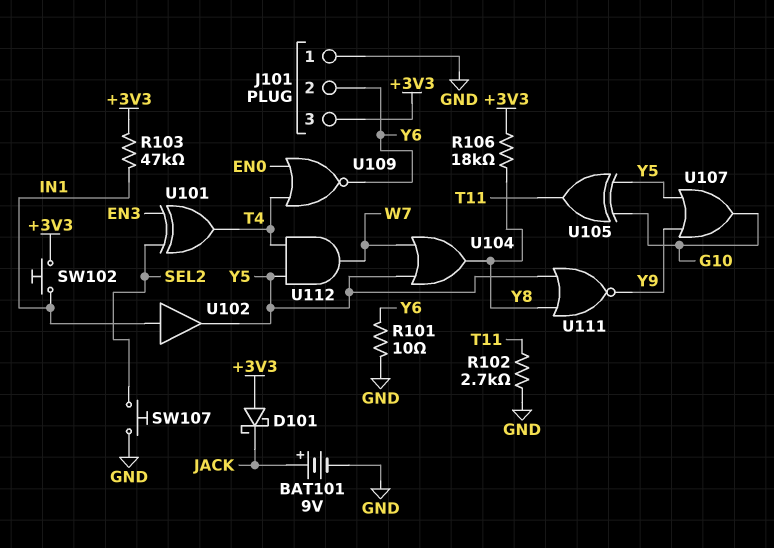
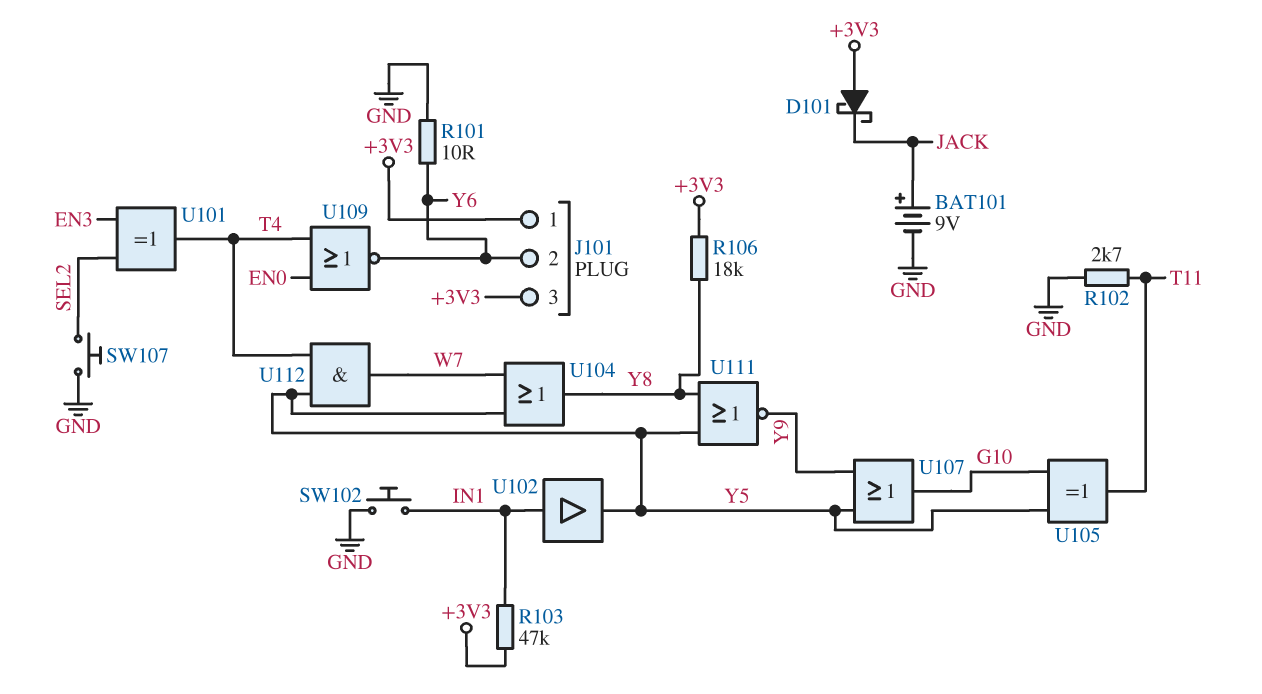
J101 pin 1: GND -> +3V3
SW102: button (+3V3, IN1) -> button (GND, IN1)

